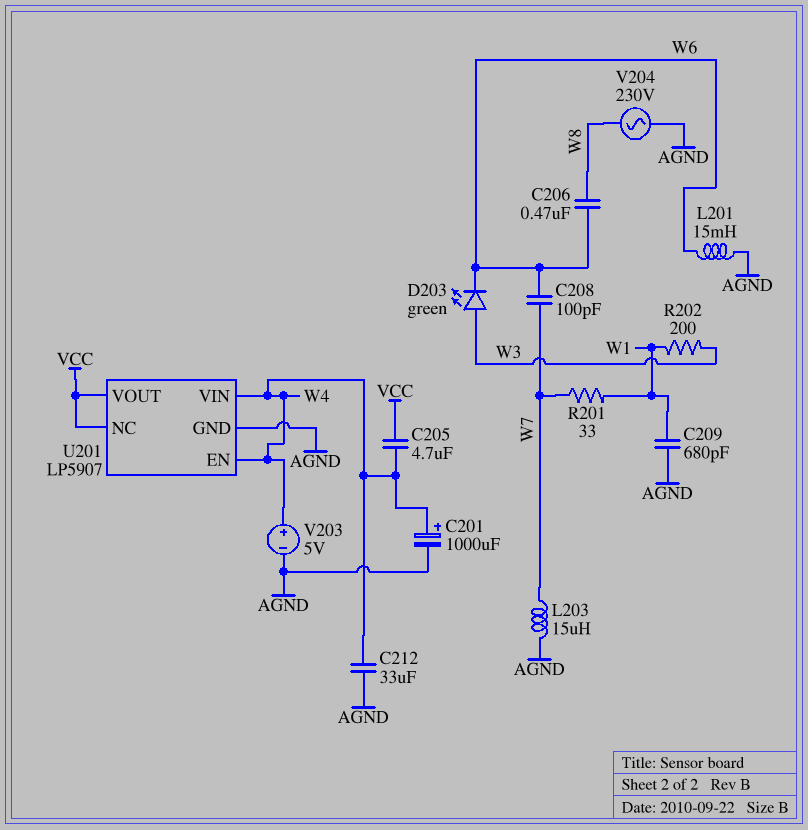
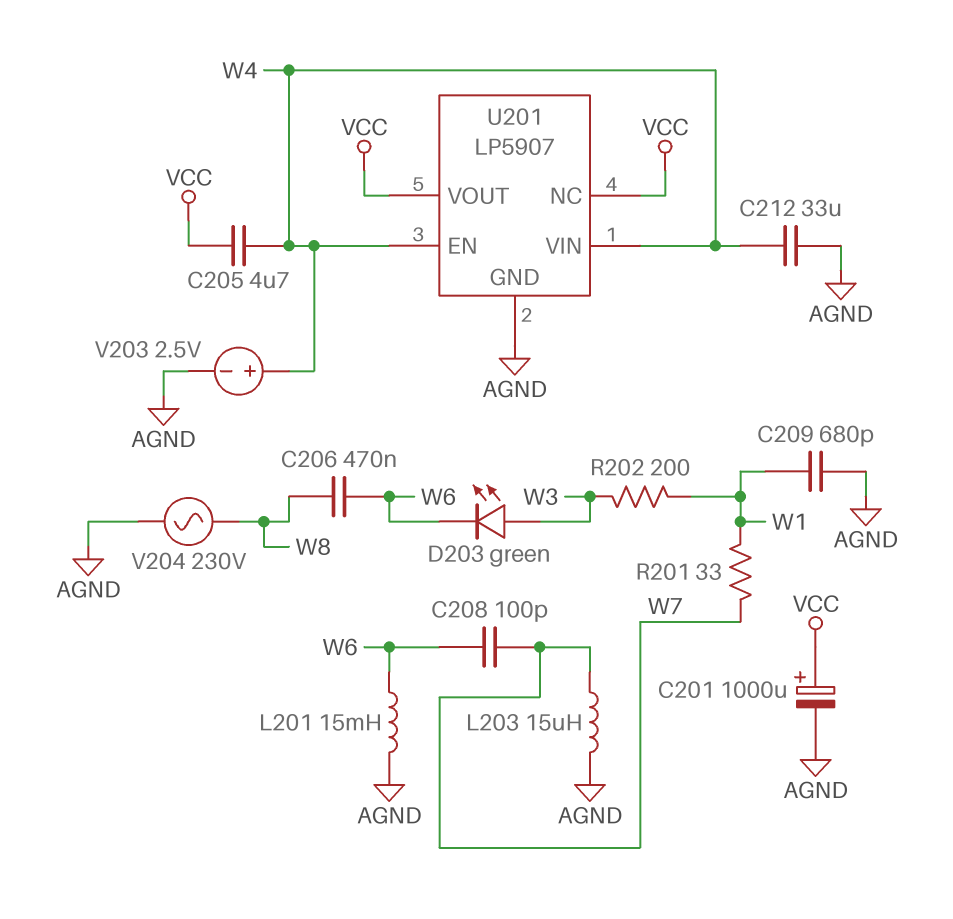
C201: 1000uF (plus W4, minus AGND) -> 1000uF (plus VCC, minus AGND)
V203: 5V (plus W4, minus AGND) -> 2.5V (plus W4, minus AGND)

